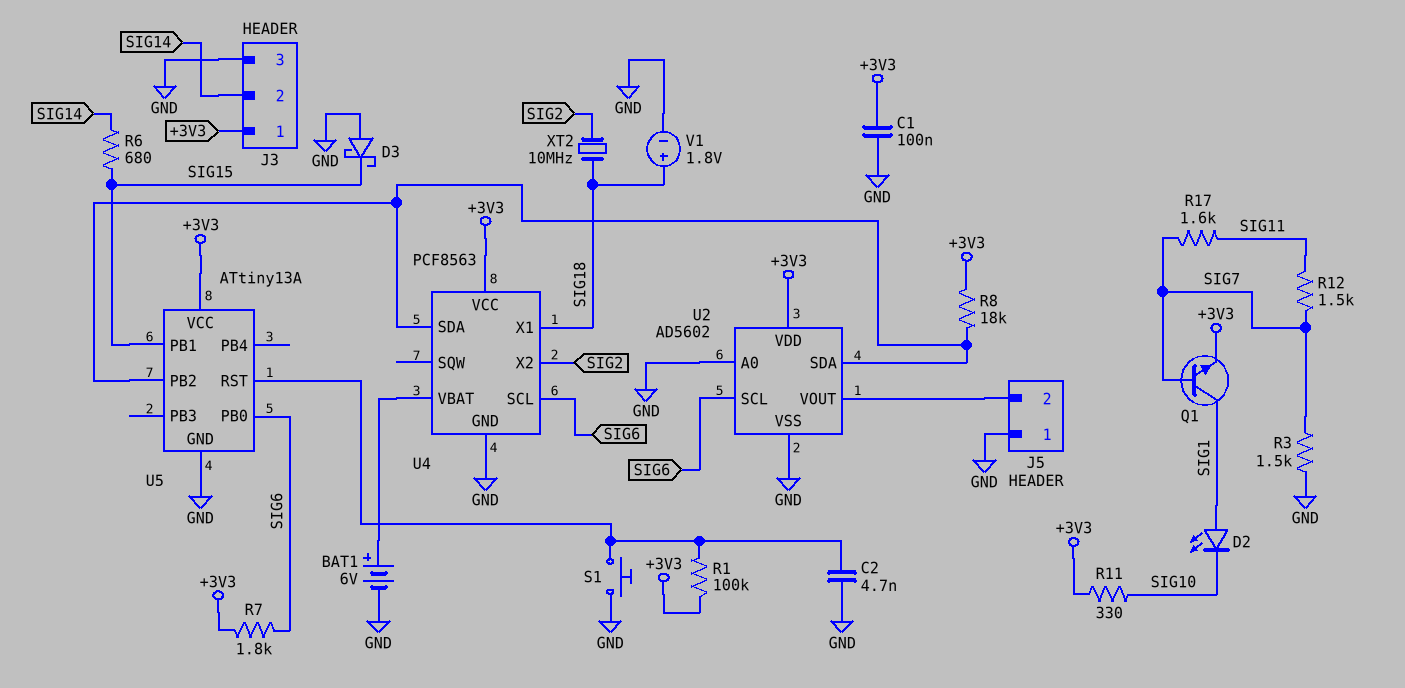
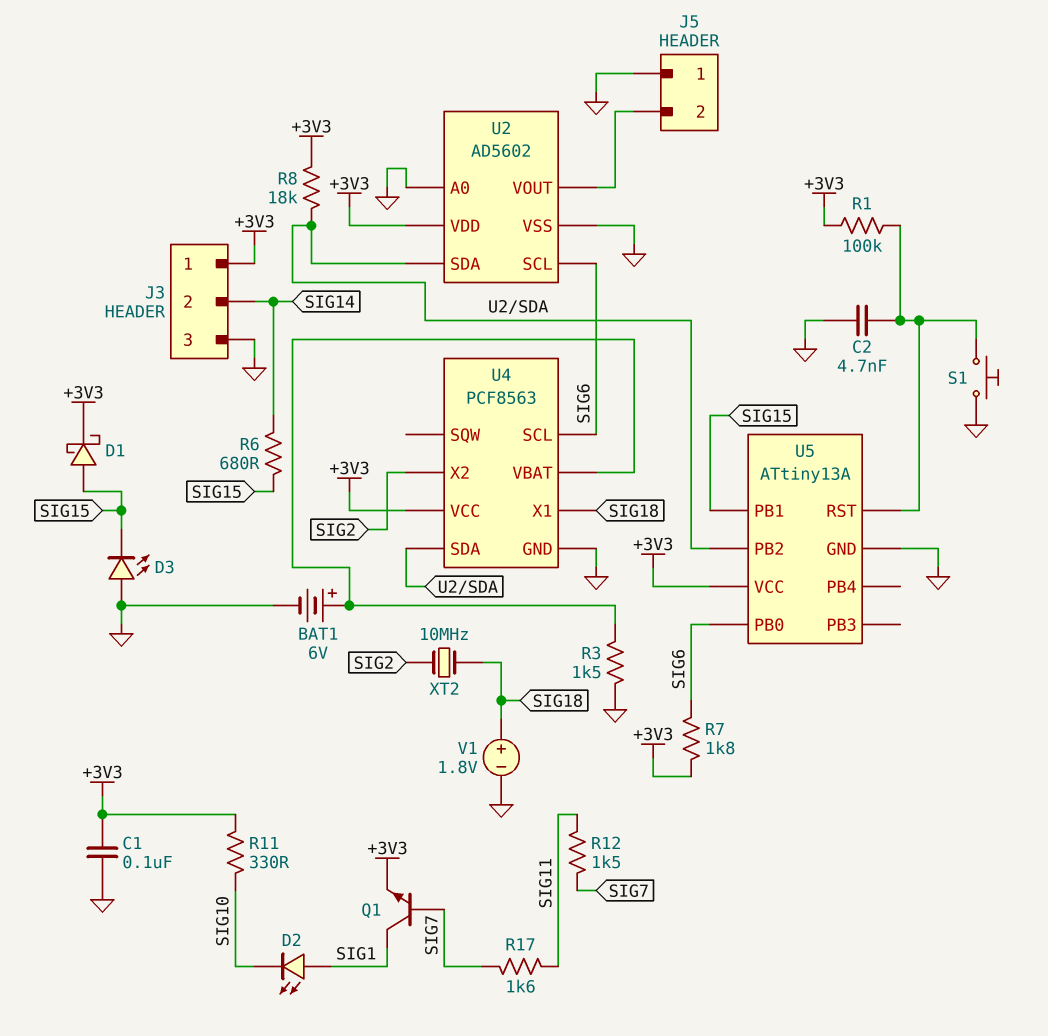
D1: none -> schottky (A SIG15, K +3V3)
D3: schottky (A GND, K SIG15) -> LED (A GND, K SIG15)
R3: 1.5k (GND, SIG7) -> 1.5k (GND, U4/VBAT)

